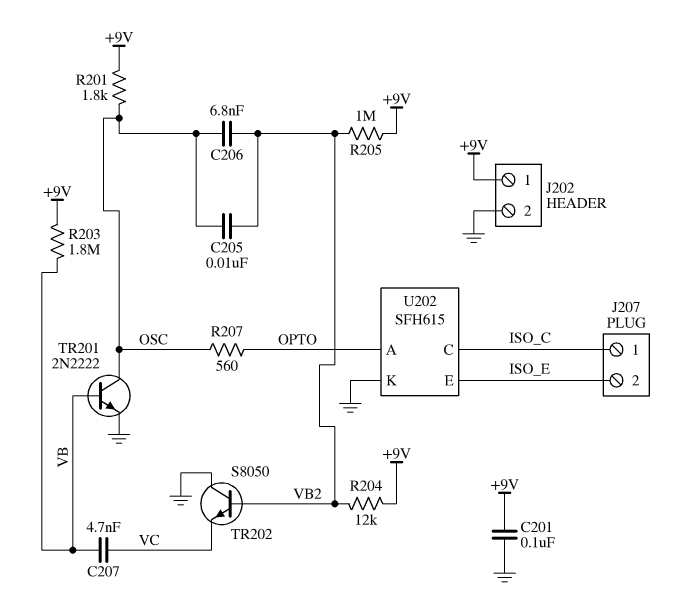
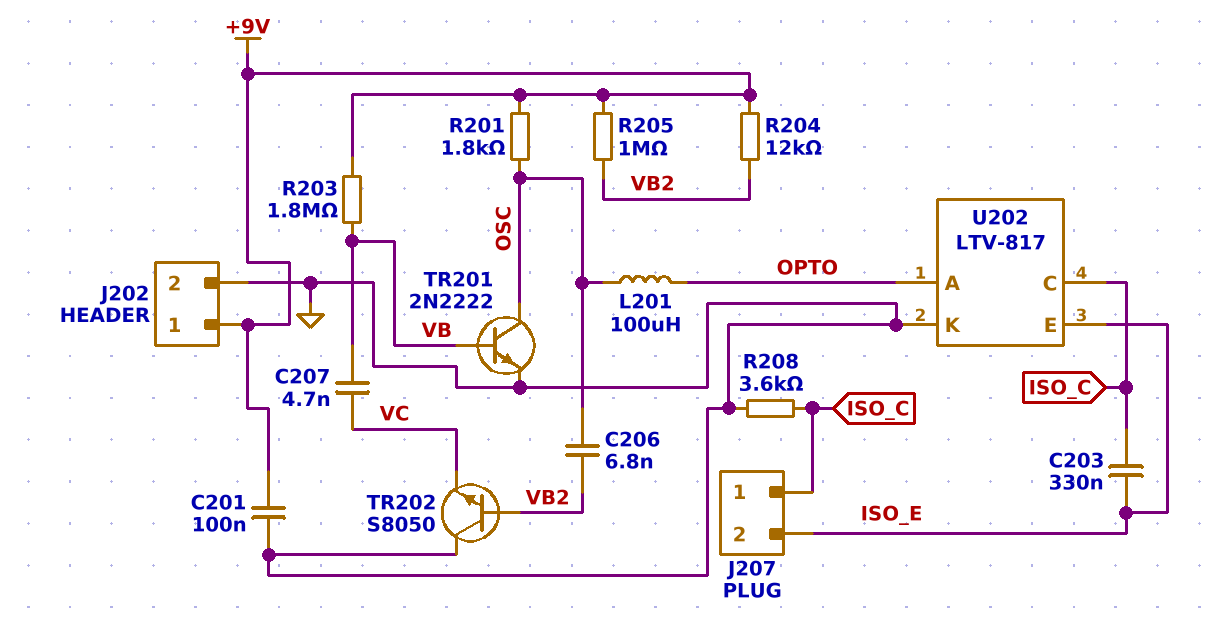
C203: none -> 330nF (ISO_C, ISO_E)
C205: 10nF (OSC, VB2) -> none
L201: none -> 100uH (OPTO, OSC)
R207: 560 (OPTO, OSC) -> none
R208: none -> 3.6k (GND, ISO_C)
U202: SFH615 -> LTV-817

